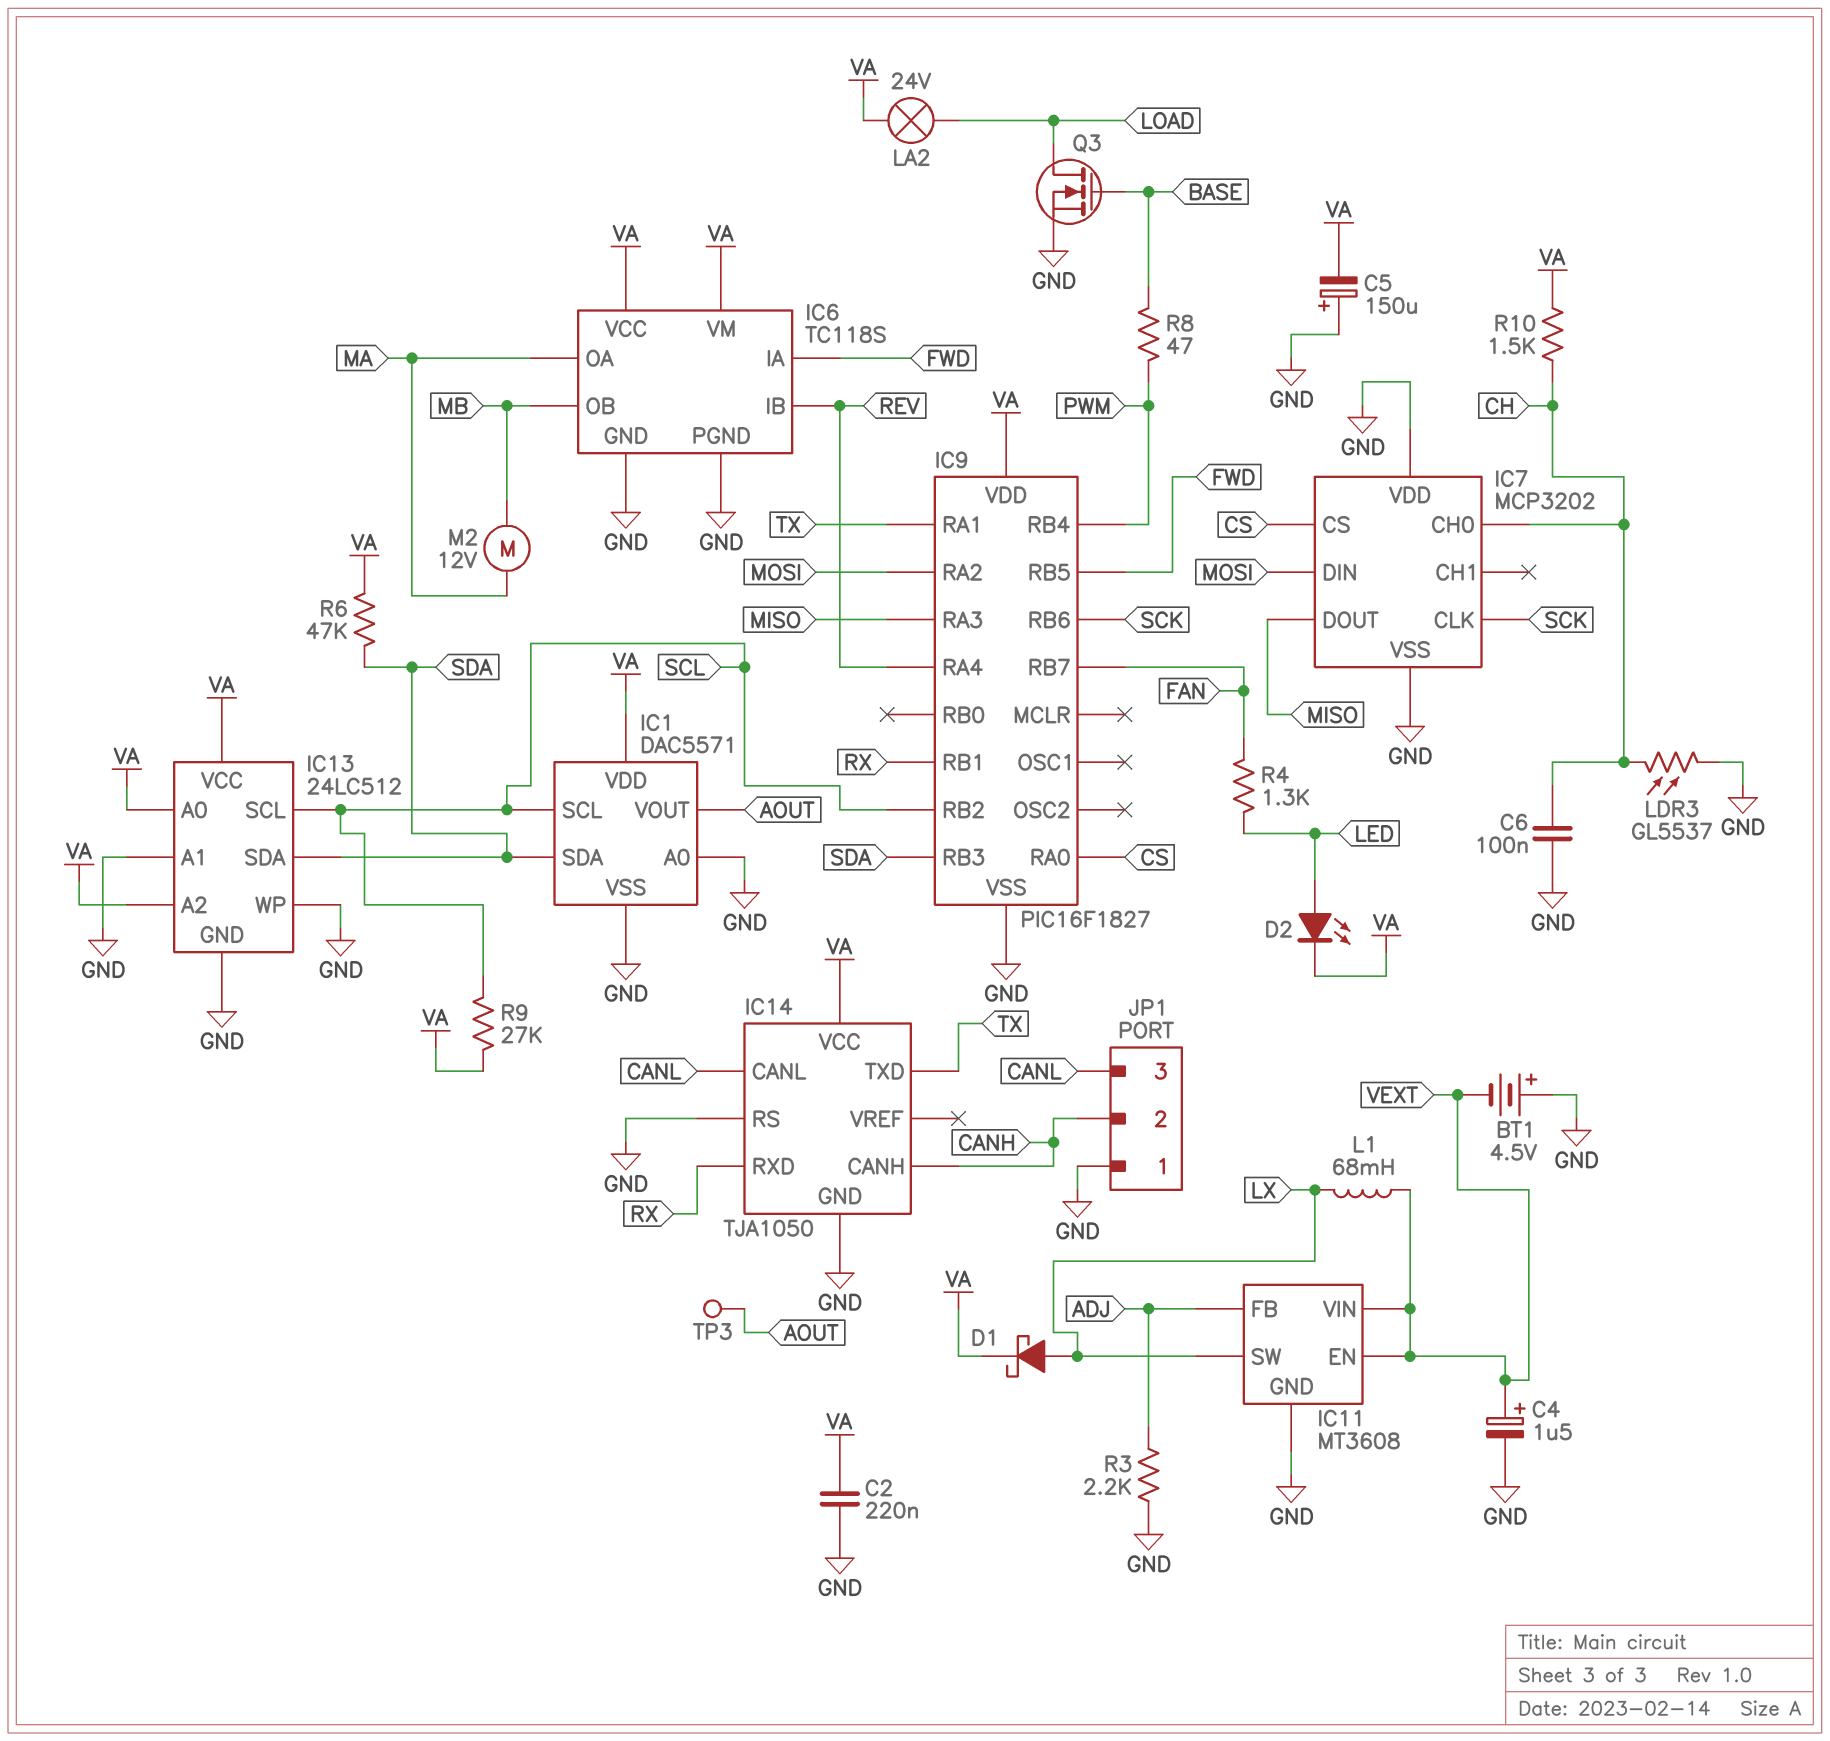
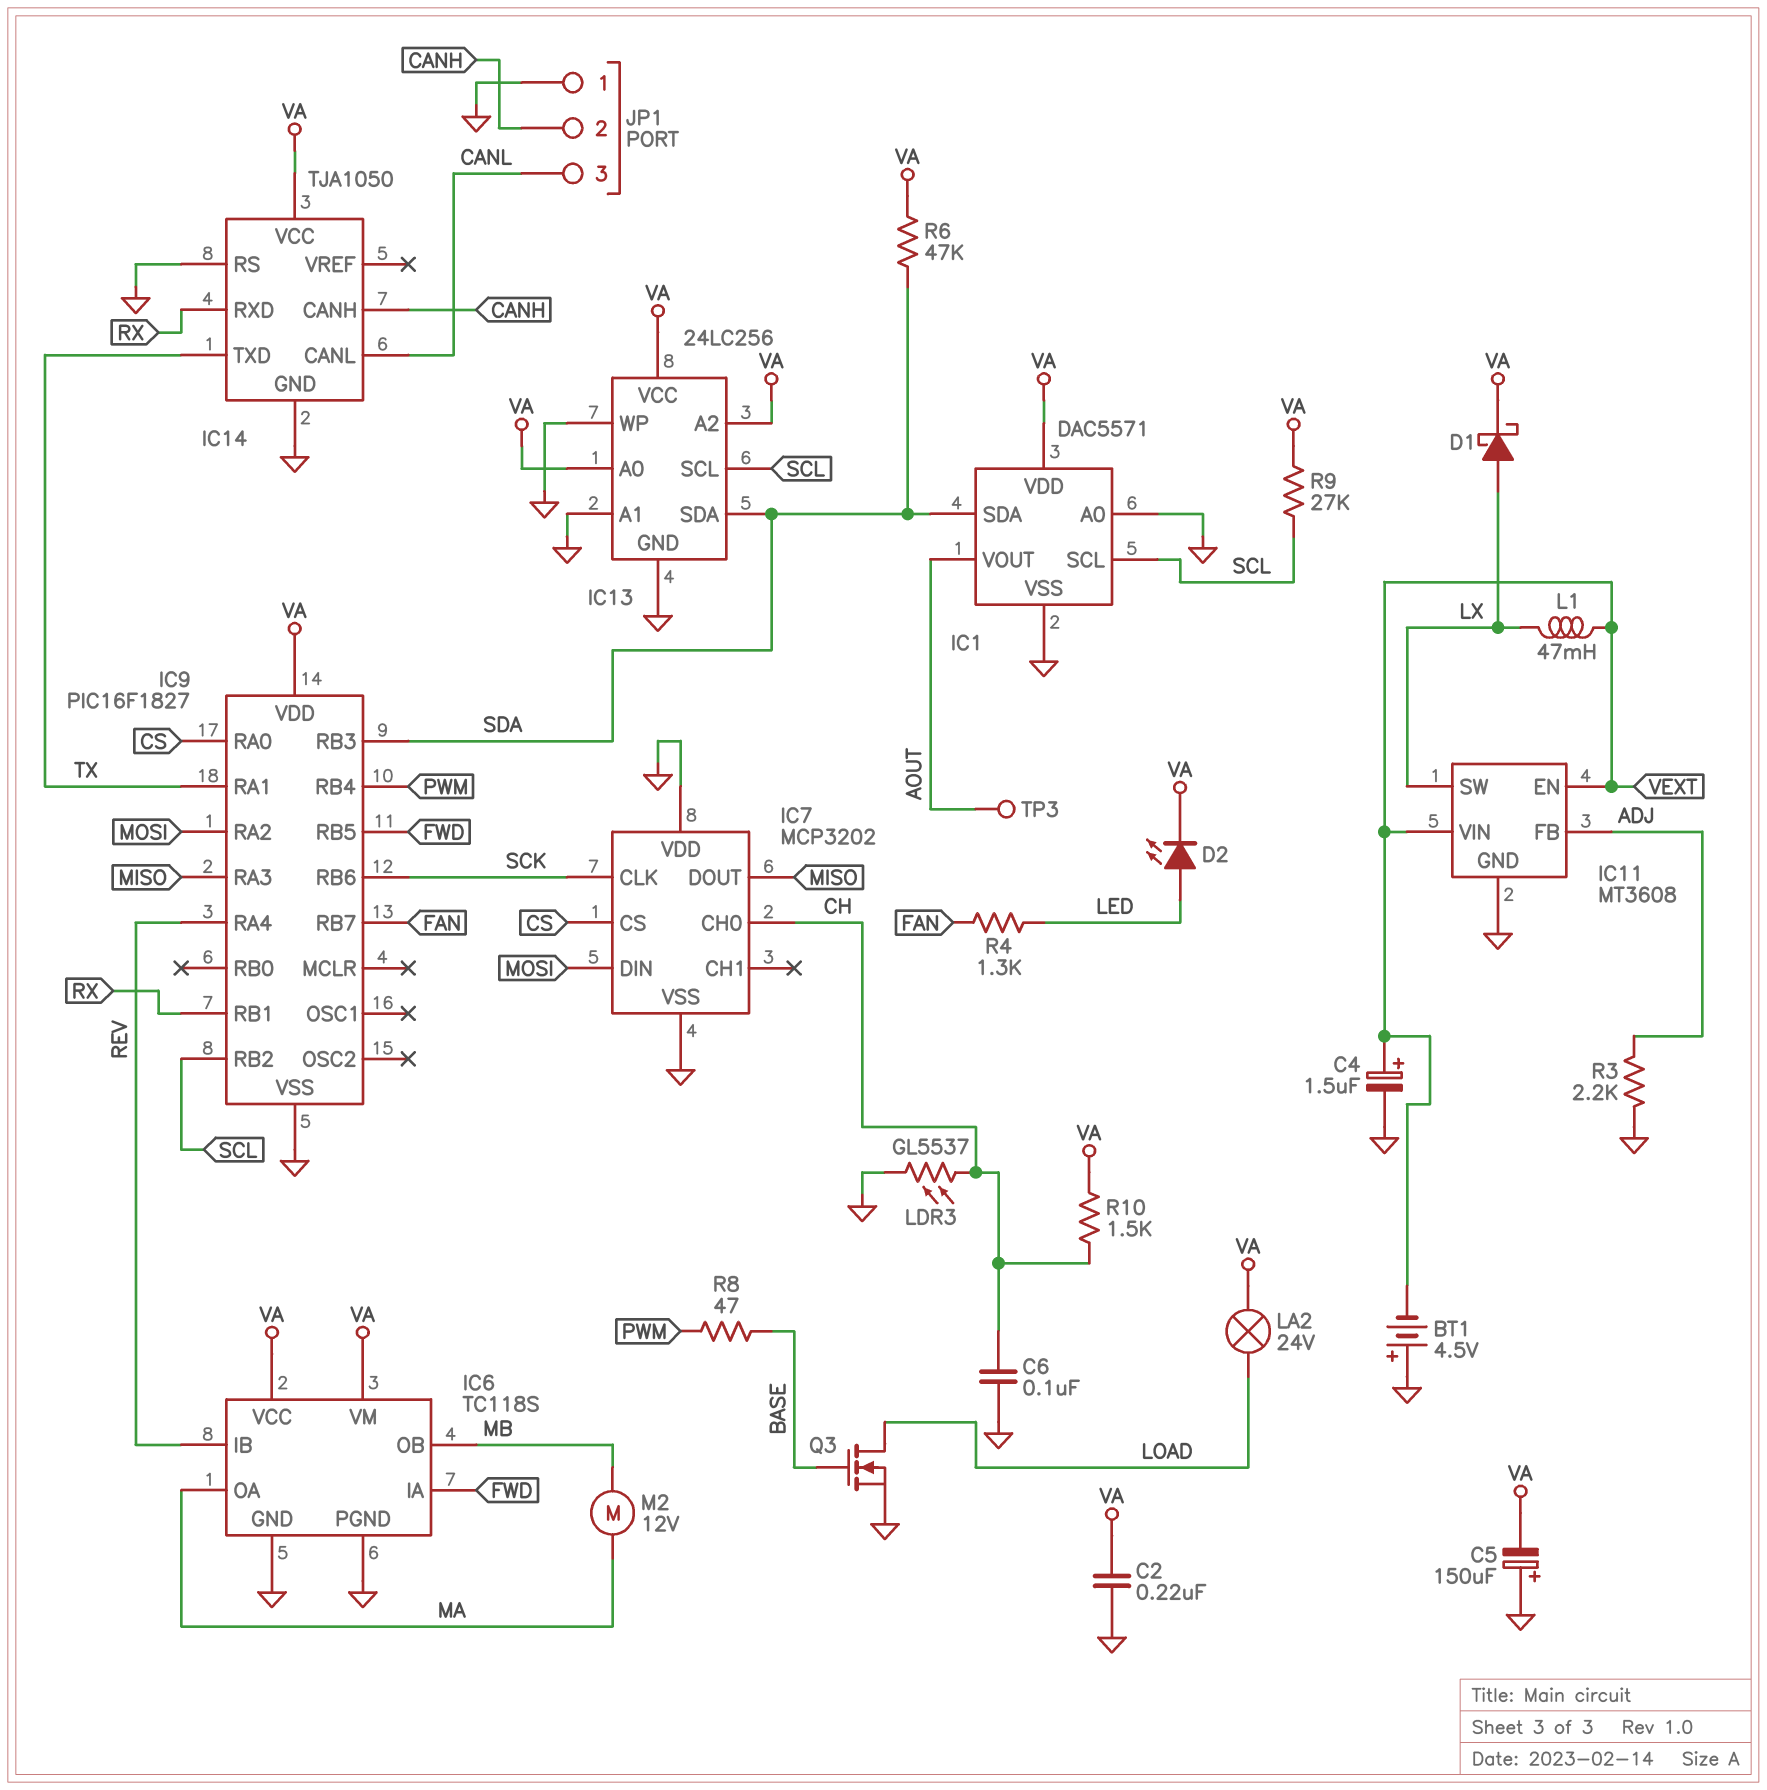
IC13: 24LC512 -> 24LC256
L1: 68mH (LX, VEXT) -> 47mH (LX, VEXT)

